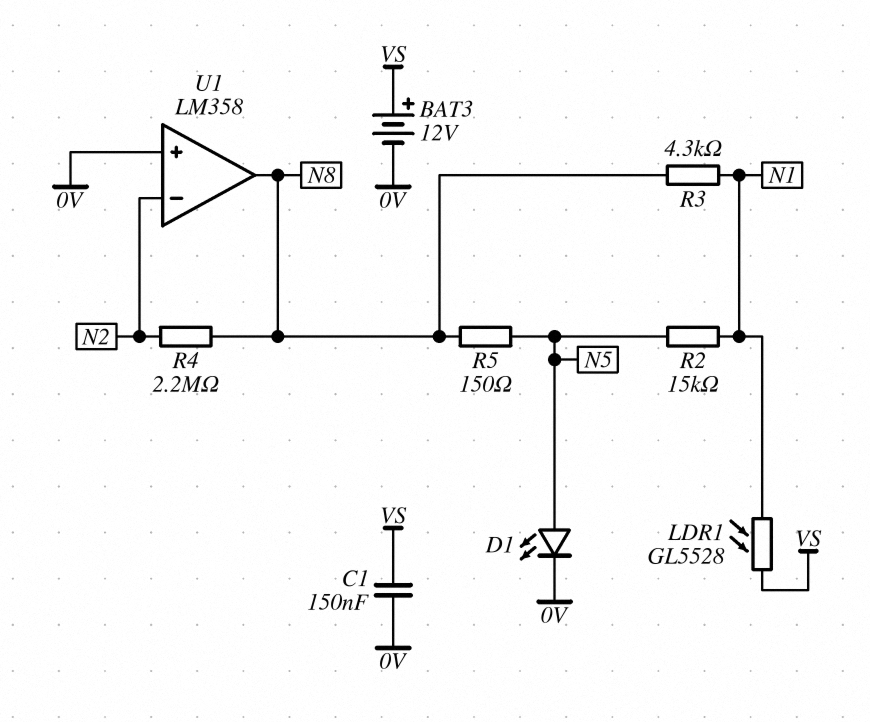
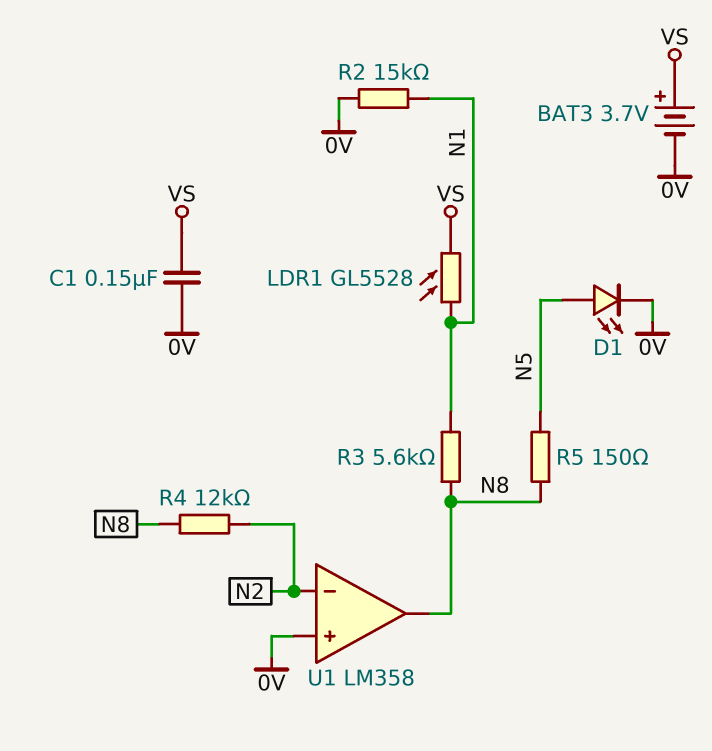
BAT3: 12V (plus VS, minus 0V) -> 3.7V (plus VS, minus 0V)
R2: 15k (N1, N5) -> 15k (0V, N1)
R3: 4.3k (N1, N8) -> 5.6k (N1, N8)
R4: 2.2M (N2, N8) -> 12k (N2, N8)

